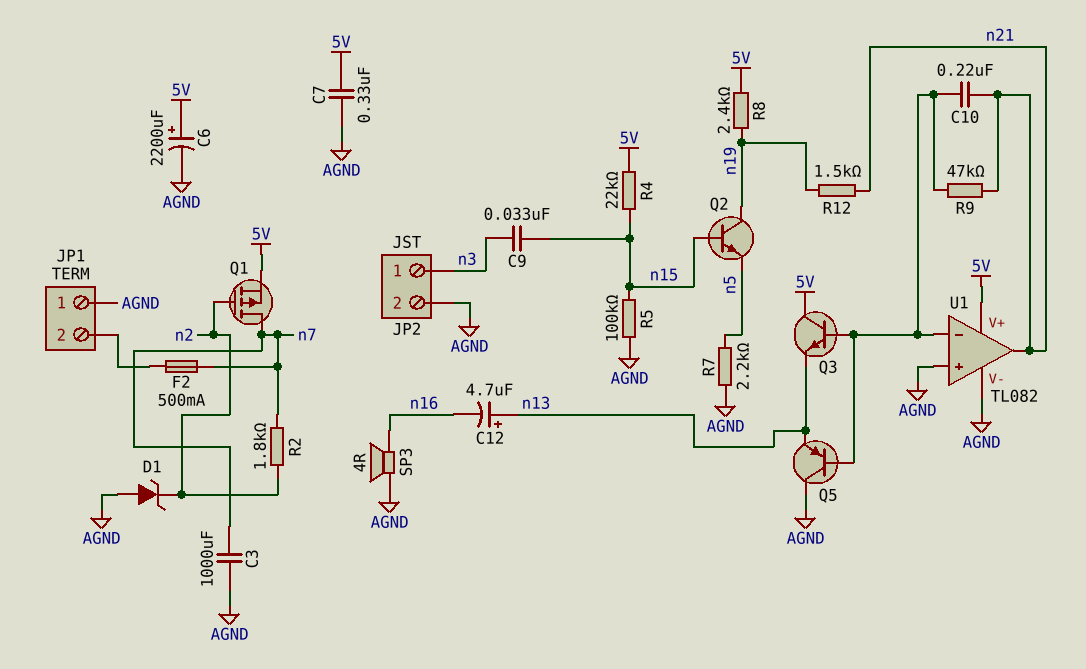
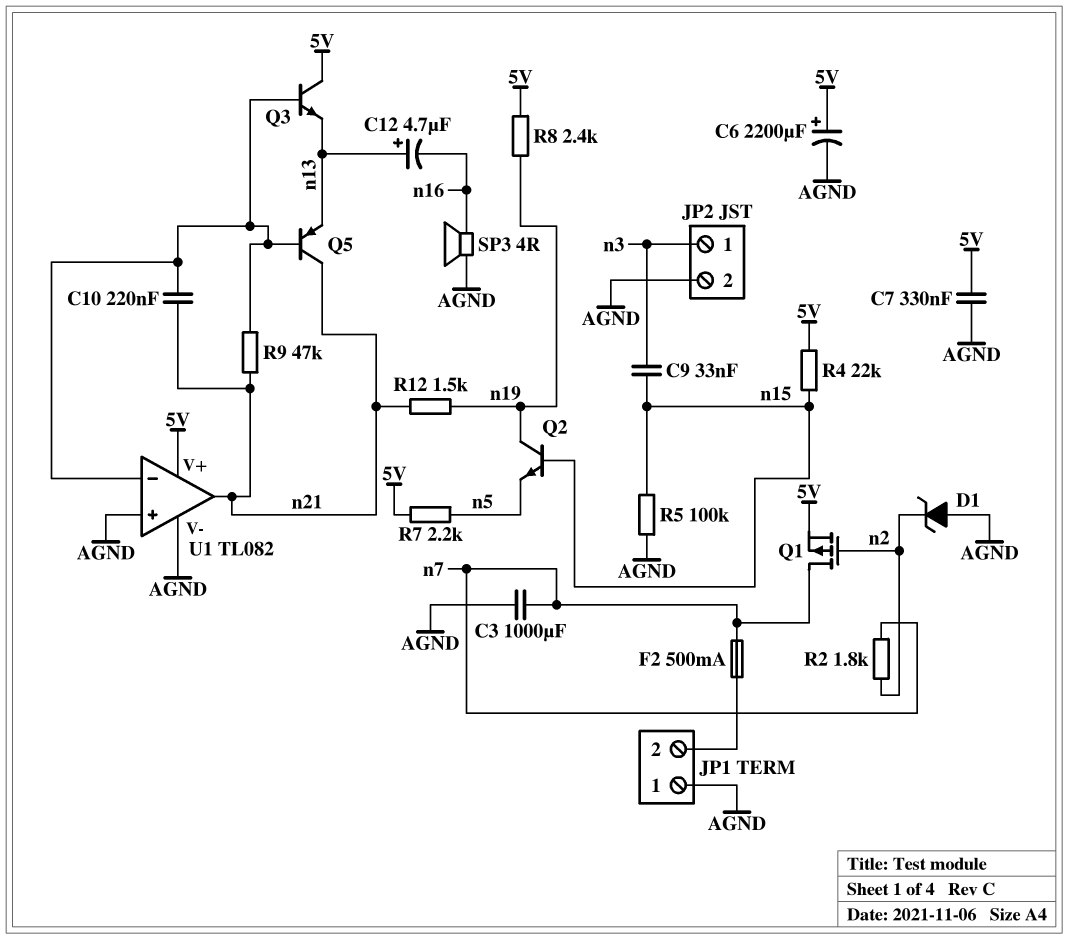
Q5: PNP (B U1/in-, C AGND, E n13) -> PNP (B U1/in-, C n21, E n13)
R7: 2.2k (AGND, n5) -> 2.2k (5V, n5)

